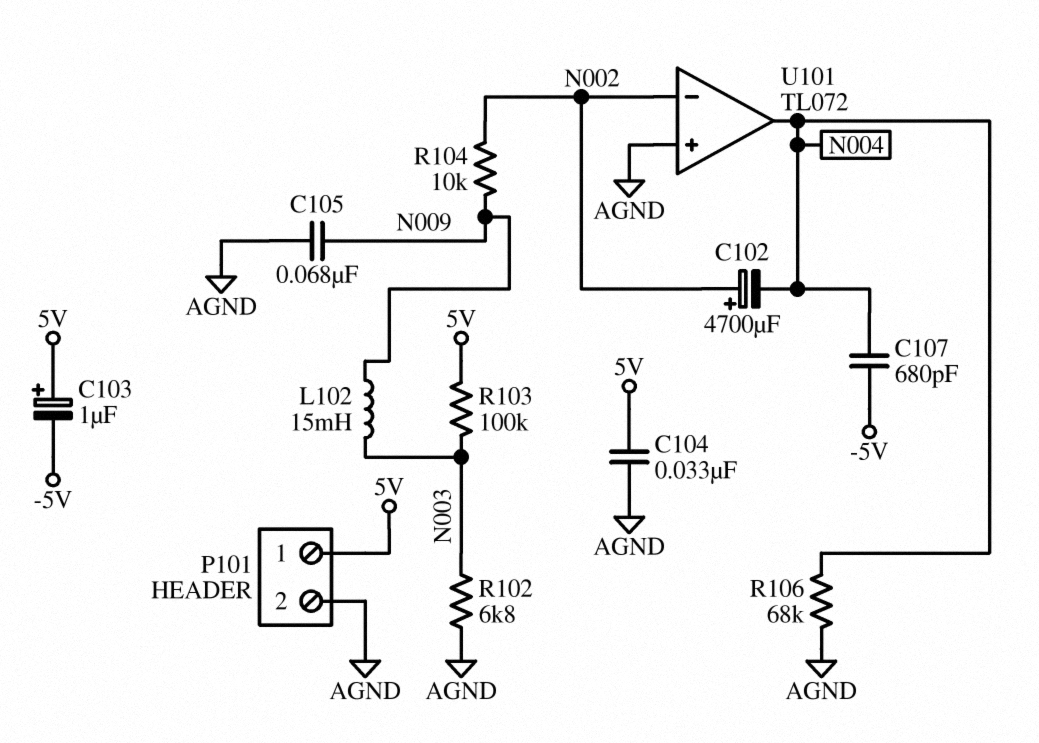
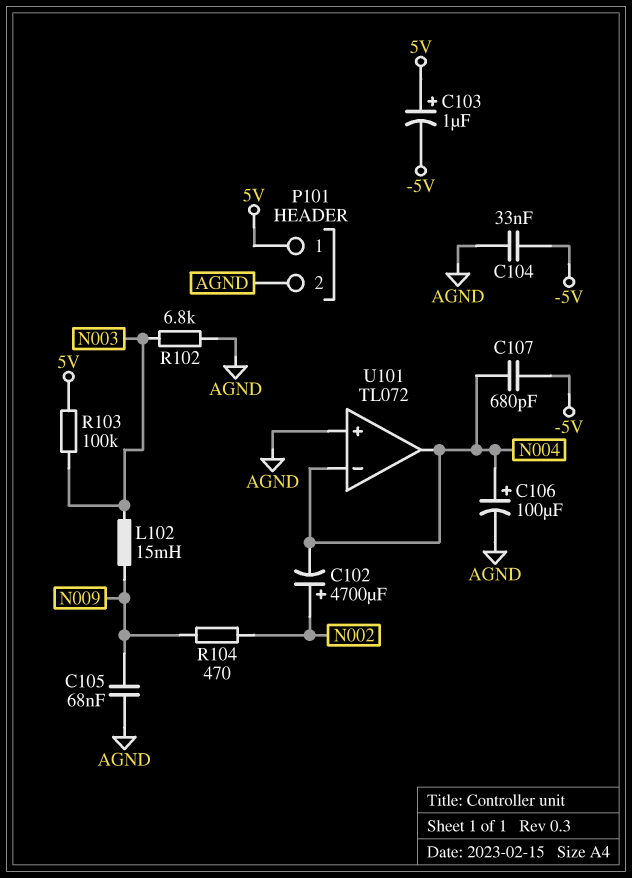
C104: 33nF (5V, AGND) -> 33nF (-5V, AGND)
C106: none -> 100uF (plus N004, minus AGND)
R104: 10k (N002, N009) -> 470 (N002, N009)
R106: 68k (AGND, N004) -> none
U101 pin in-: N002 -> N004

